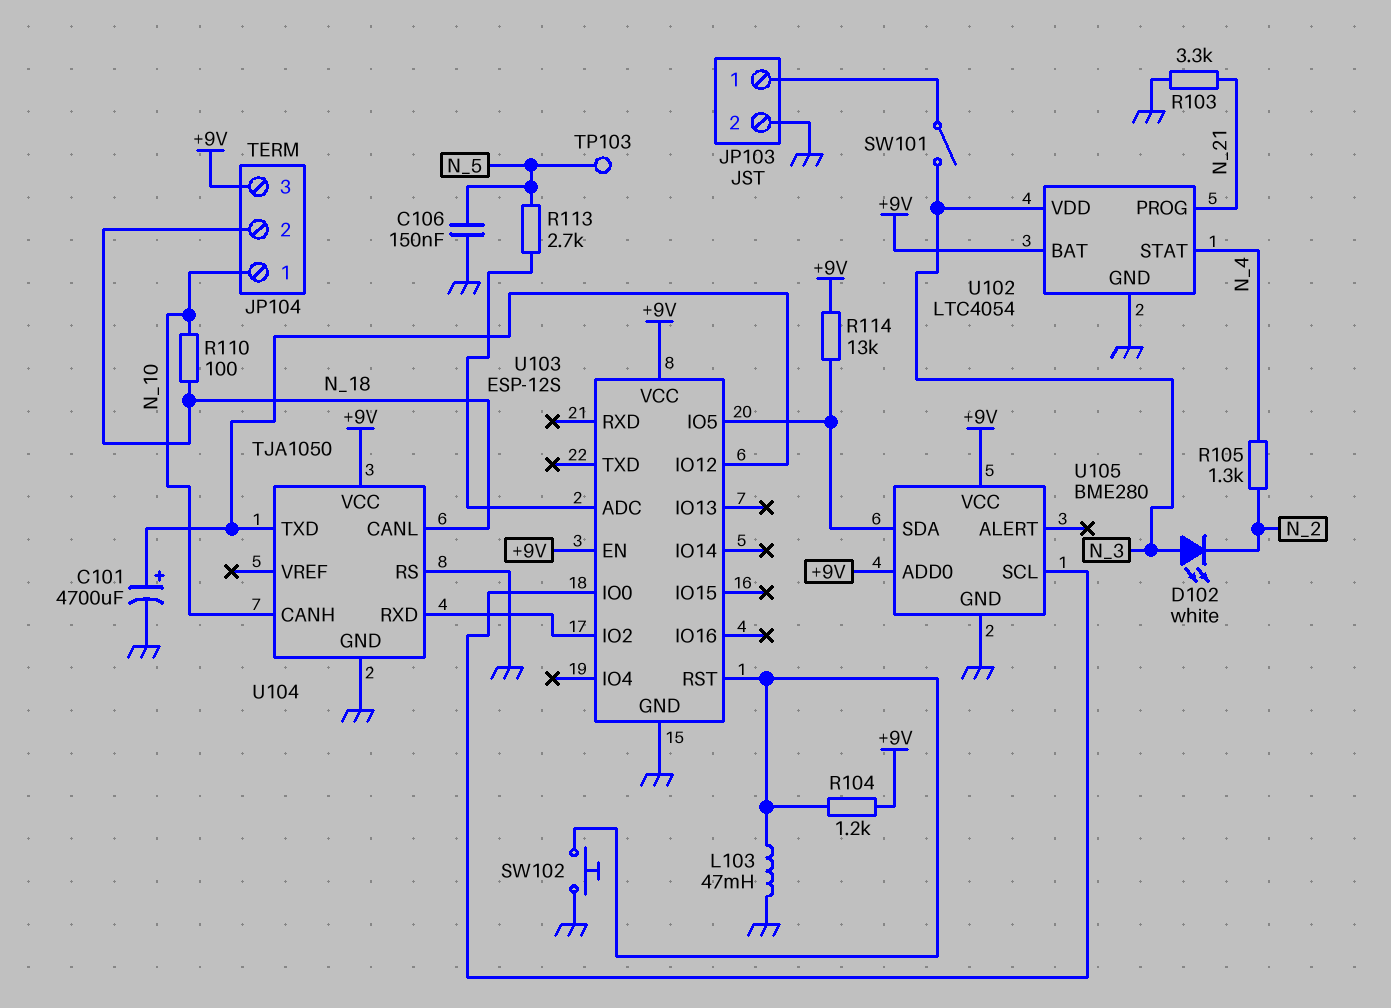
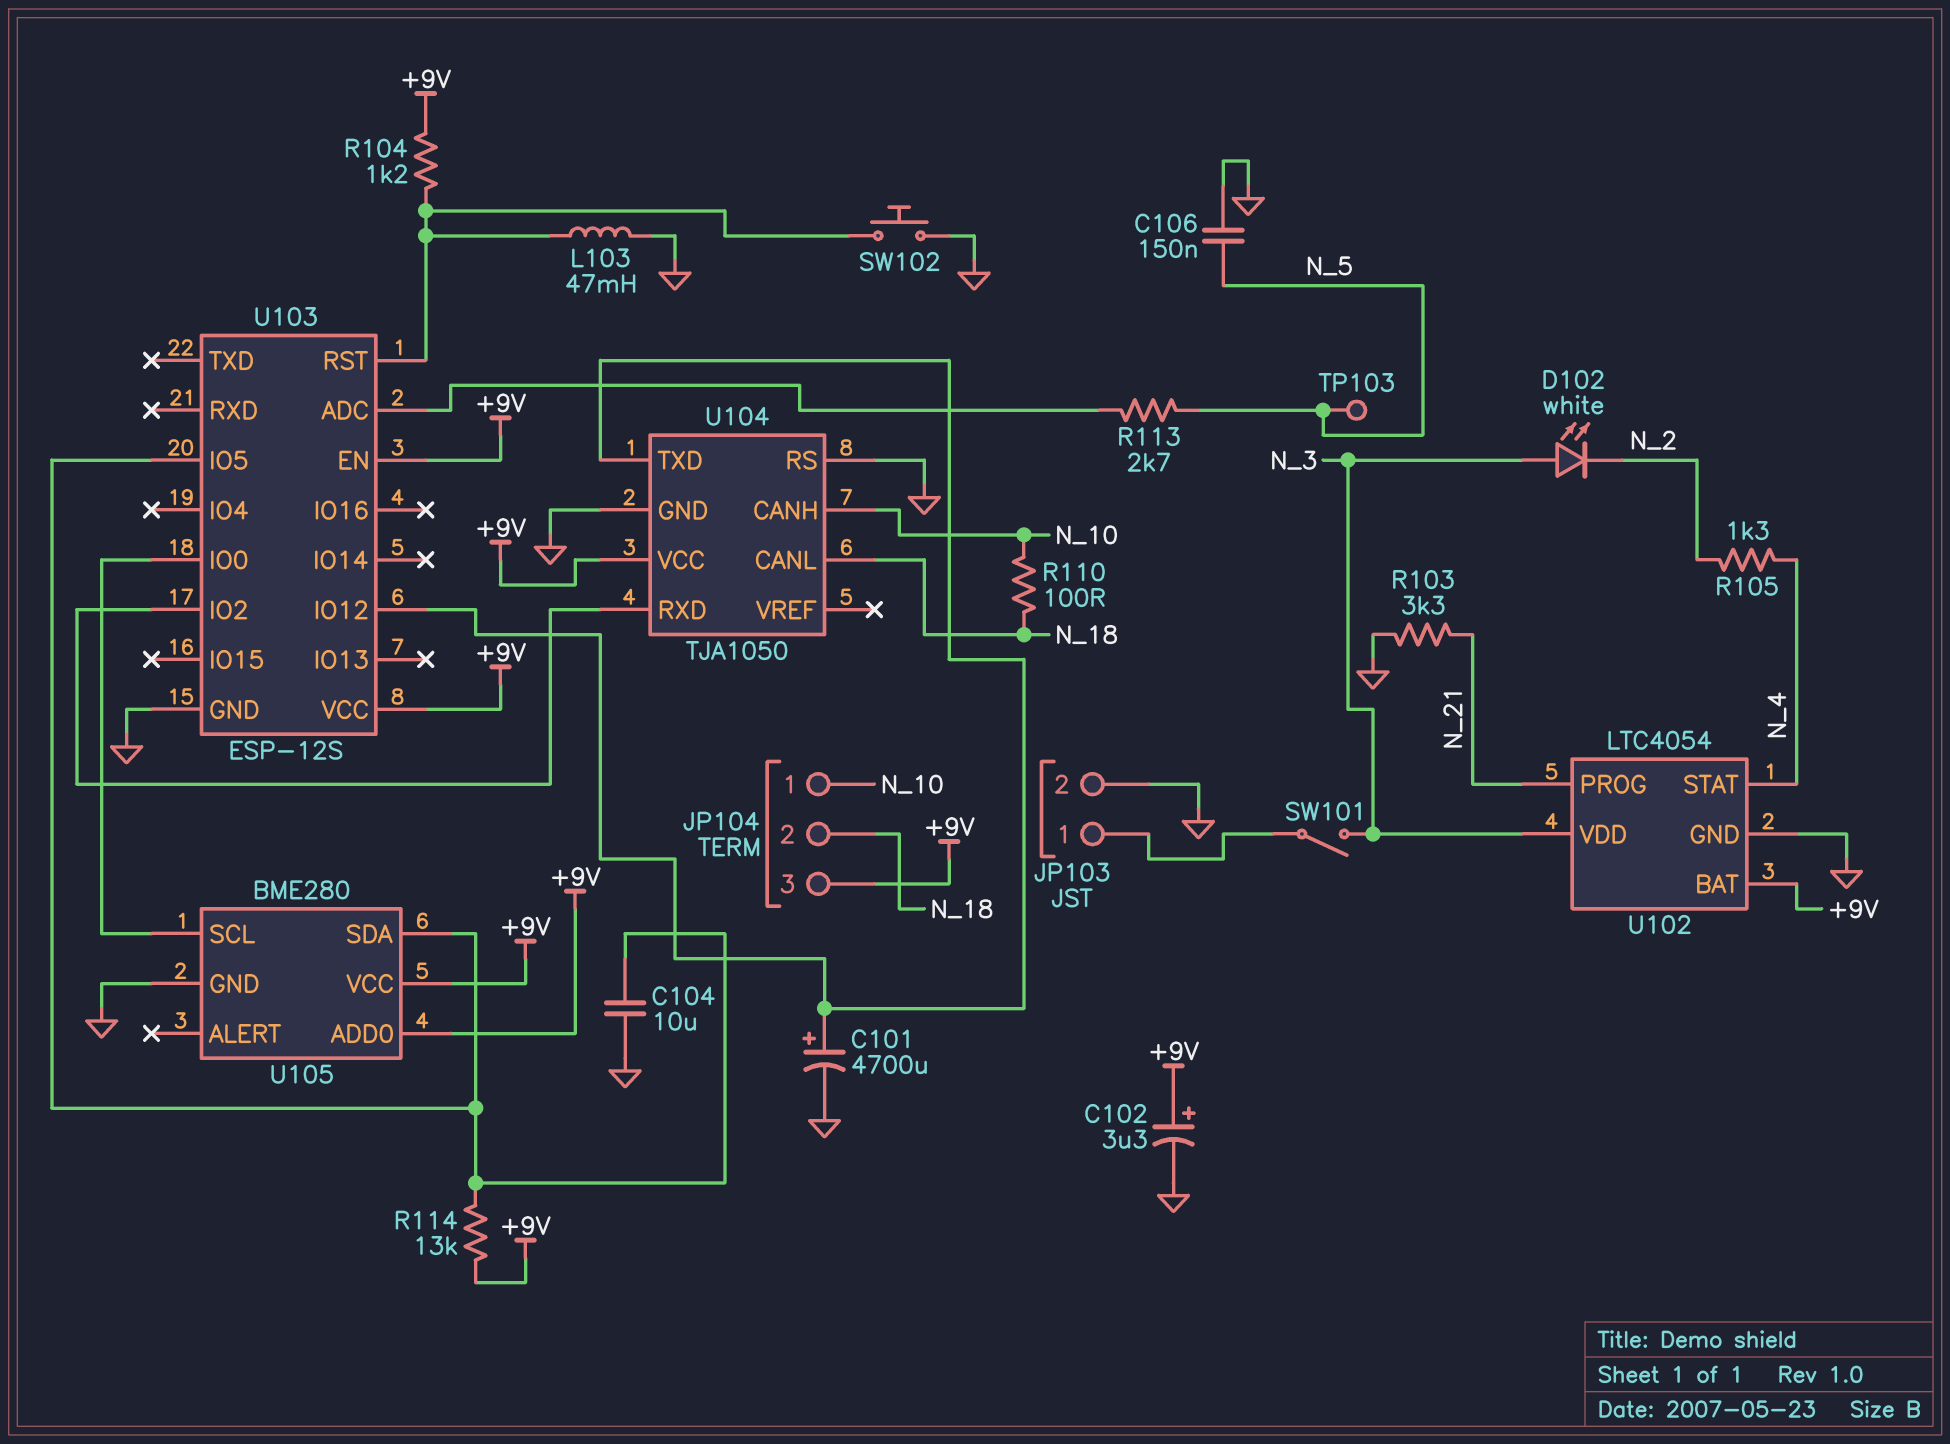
C102: none -> 3.3uF (plus +9V, minus GND)
C104: none -> 10uF (GND, U103/IO5)

